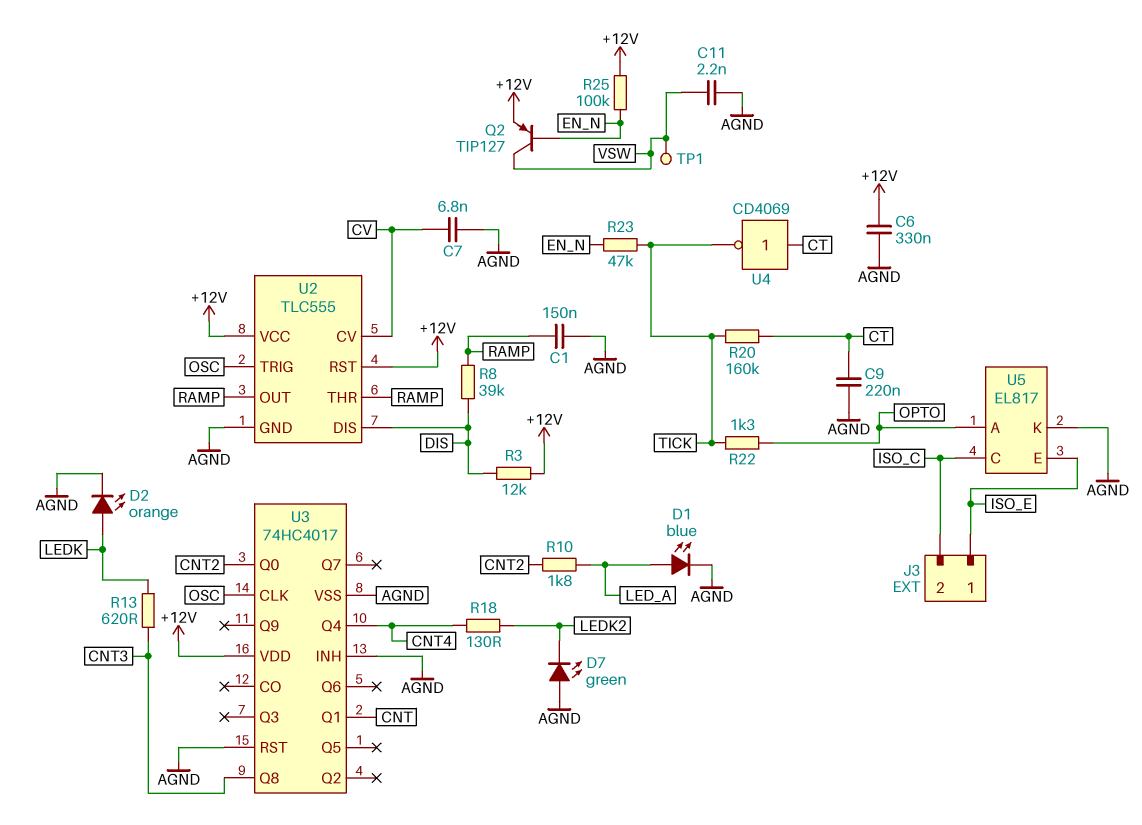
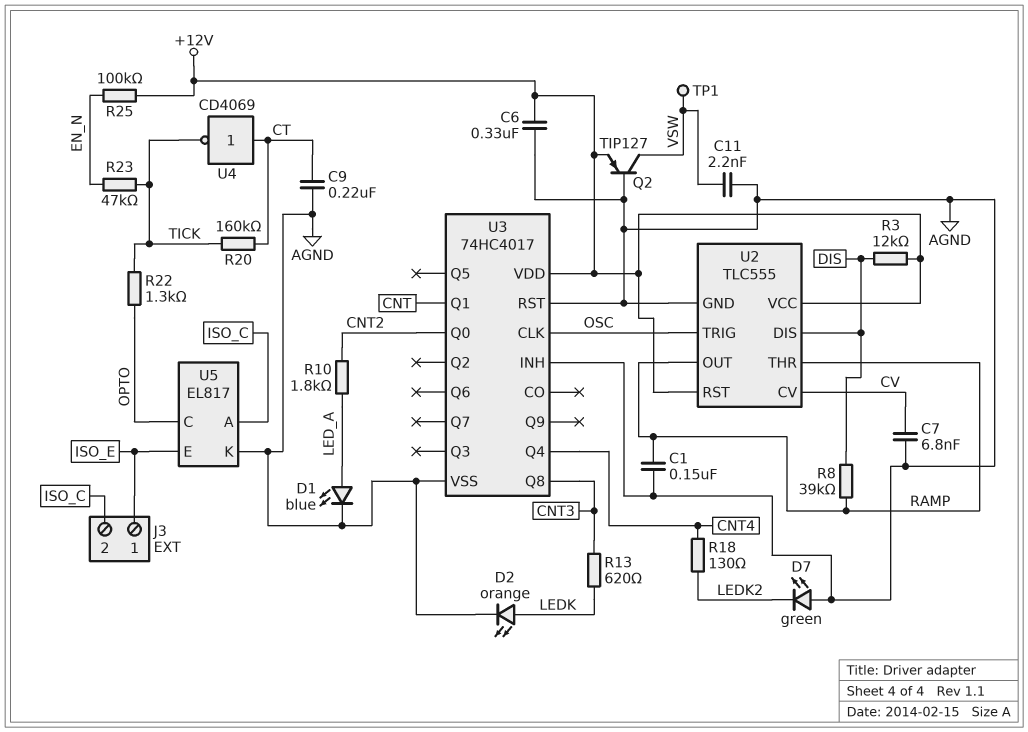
Q2: PNP TIP127 (B EN_N, C VSW, E +12V) -> PNP TIP127 (B AGND, C VSW, E +12V)
U5 pin A: OPTO -> ISO_C
U5 pin C: ISO_C -> OPTO

